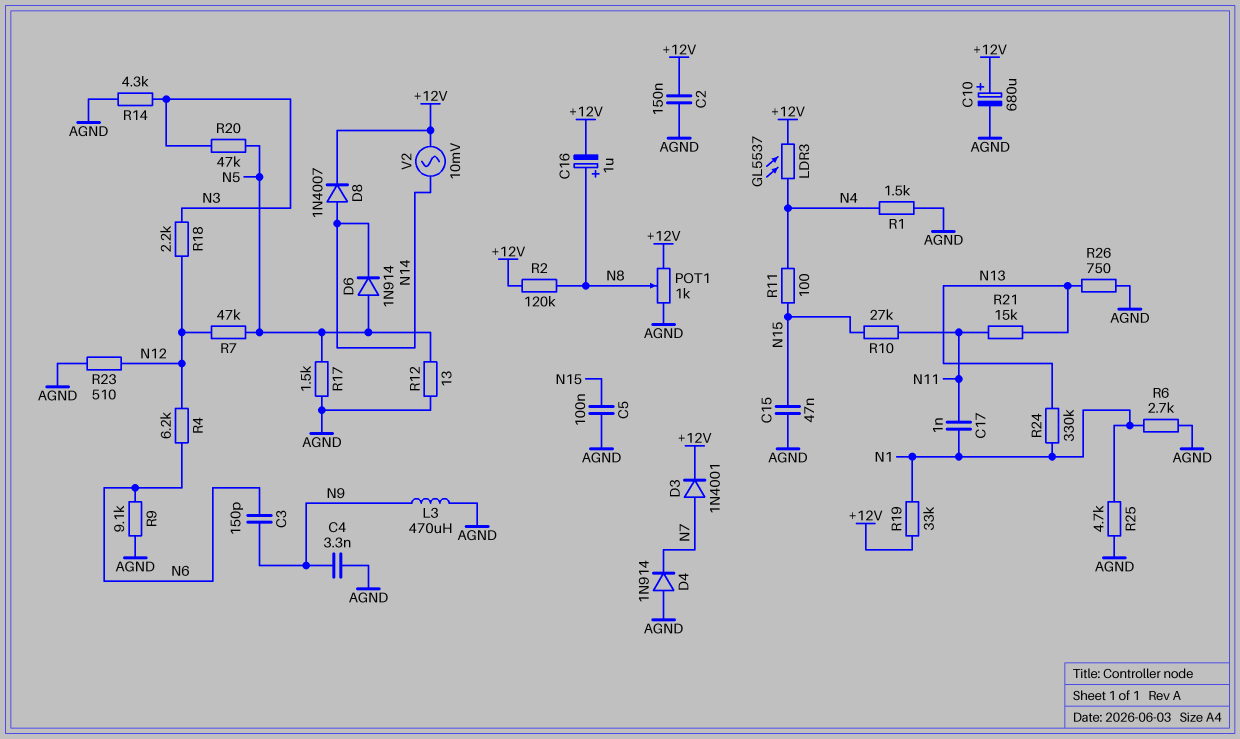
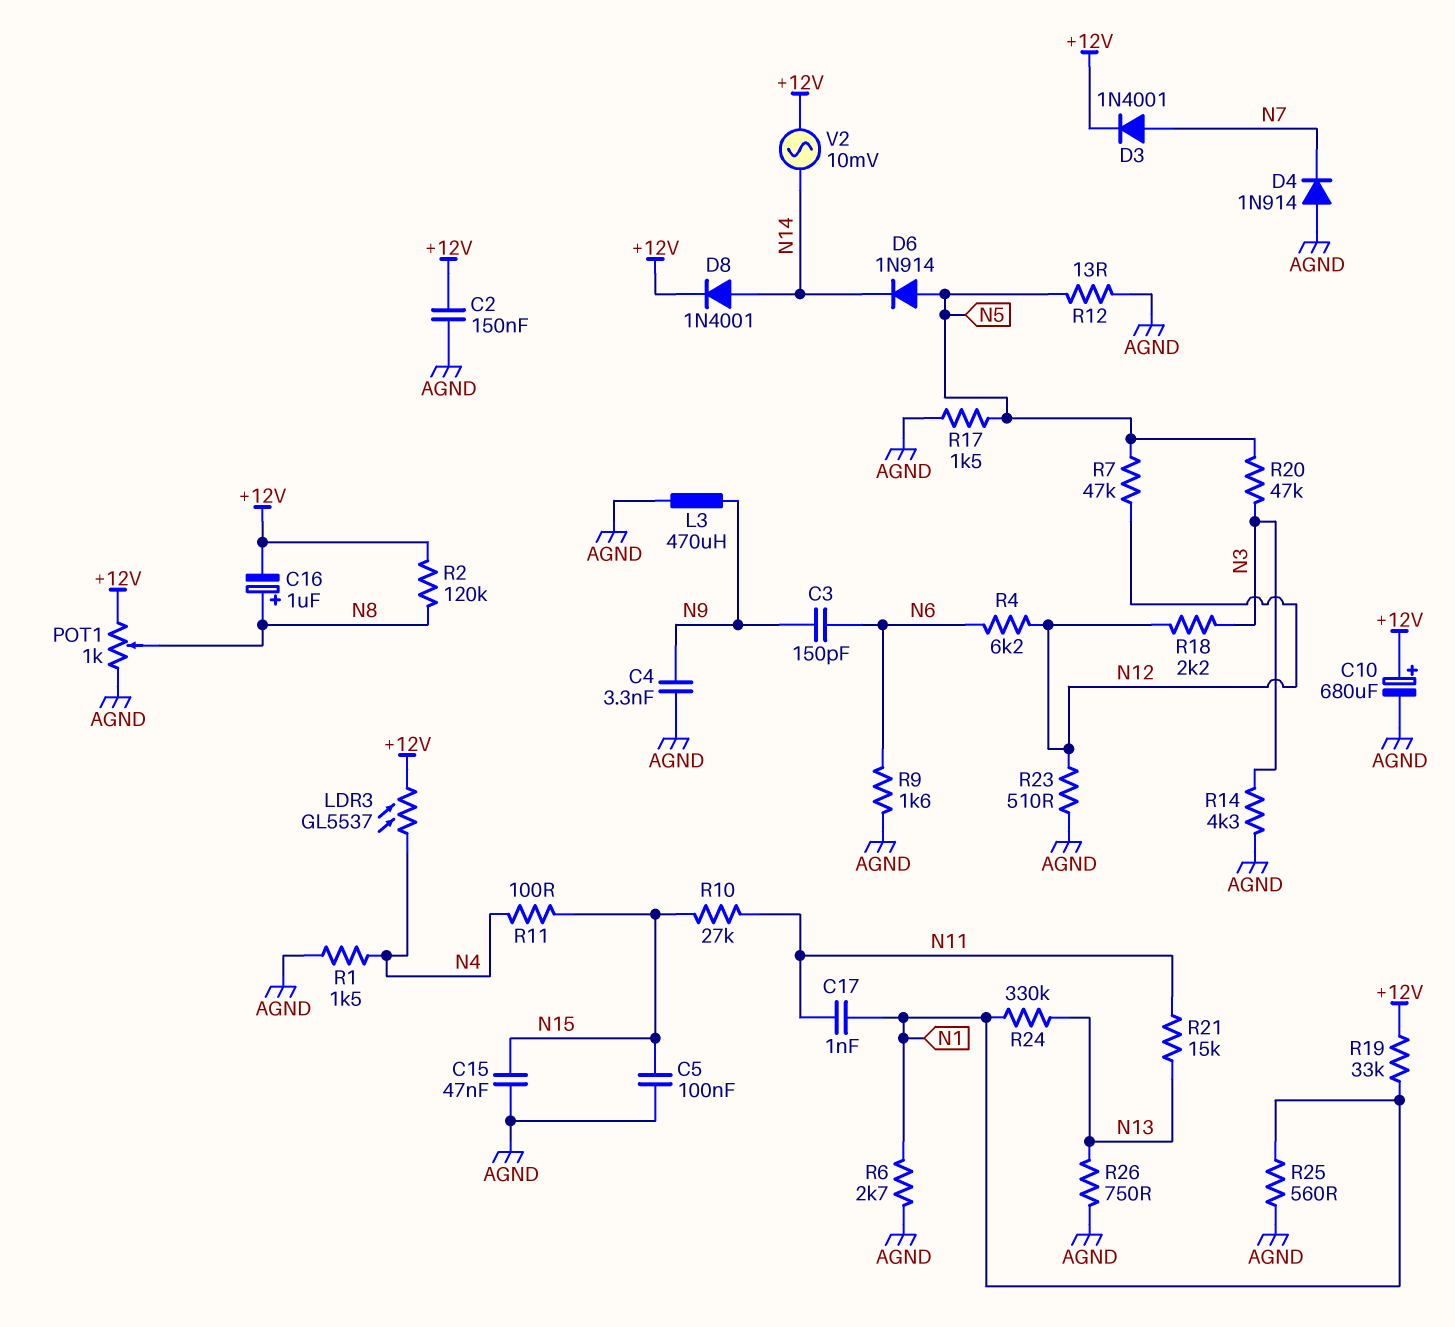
D8: diode 1N4007 (A N14, K +12V) -> diode 1N4001 (A N14, K +12V)
R9: 9.1k (AGND, N6) -> 1.6k (AGND, N6)
R25: 4.7k (AGND, N1) -> 560 (AGND, N1)

